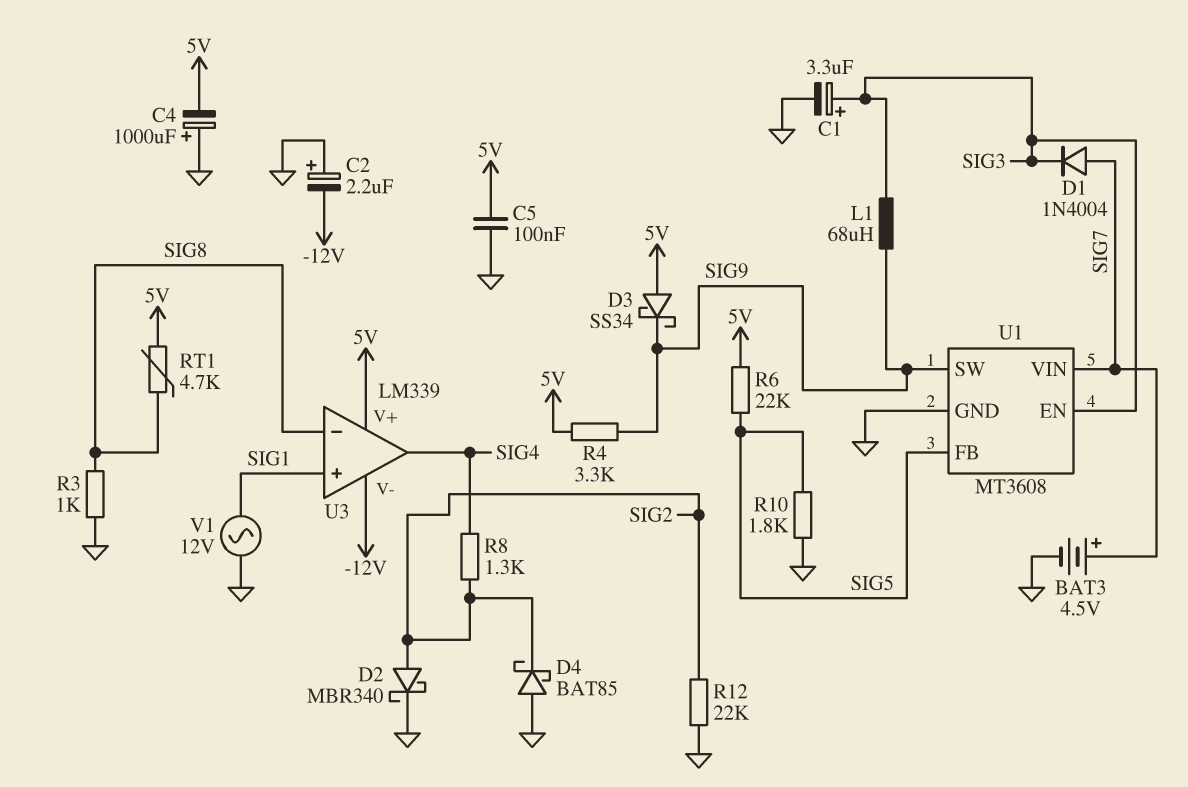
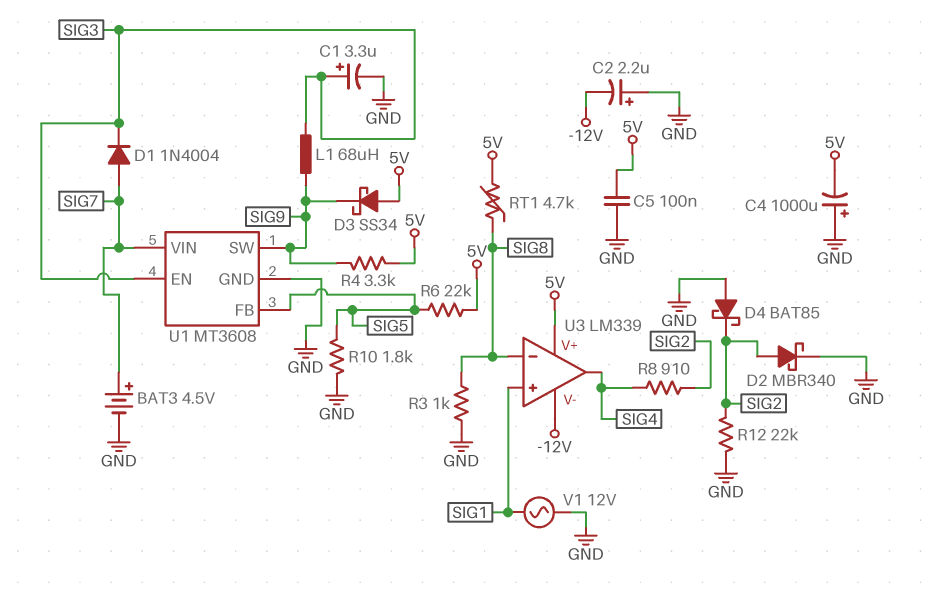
R8: 1.3k (SIG2, SIG4) -> 910 (SIG2, SIG4)

